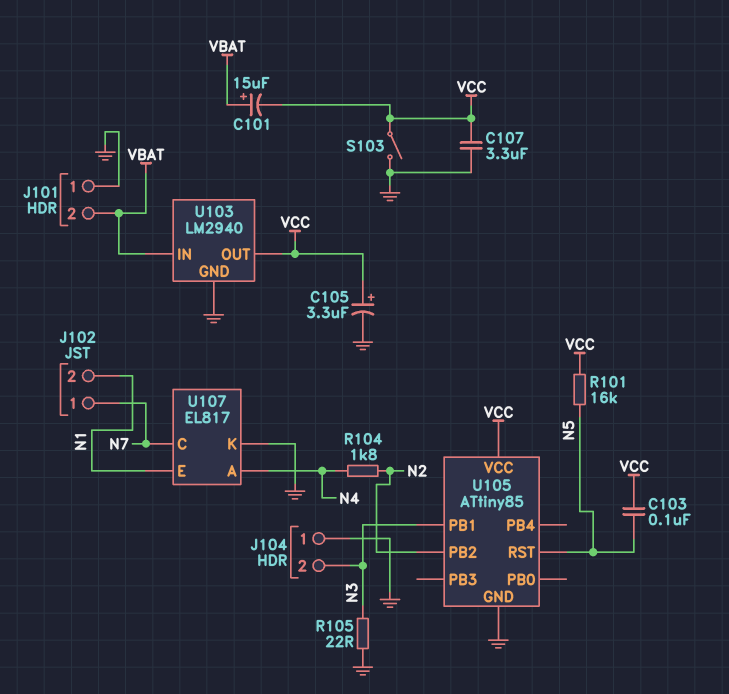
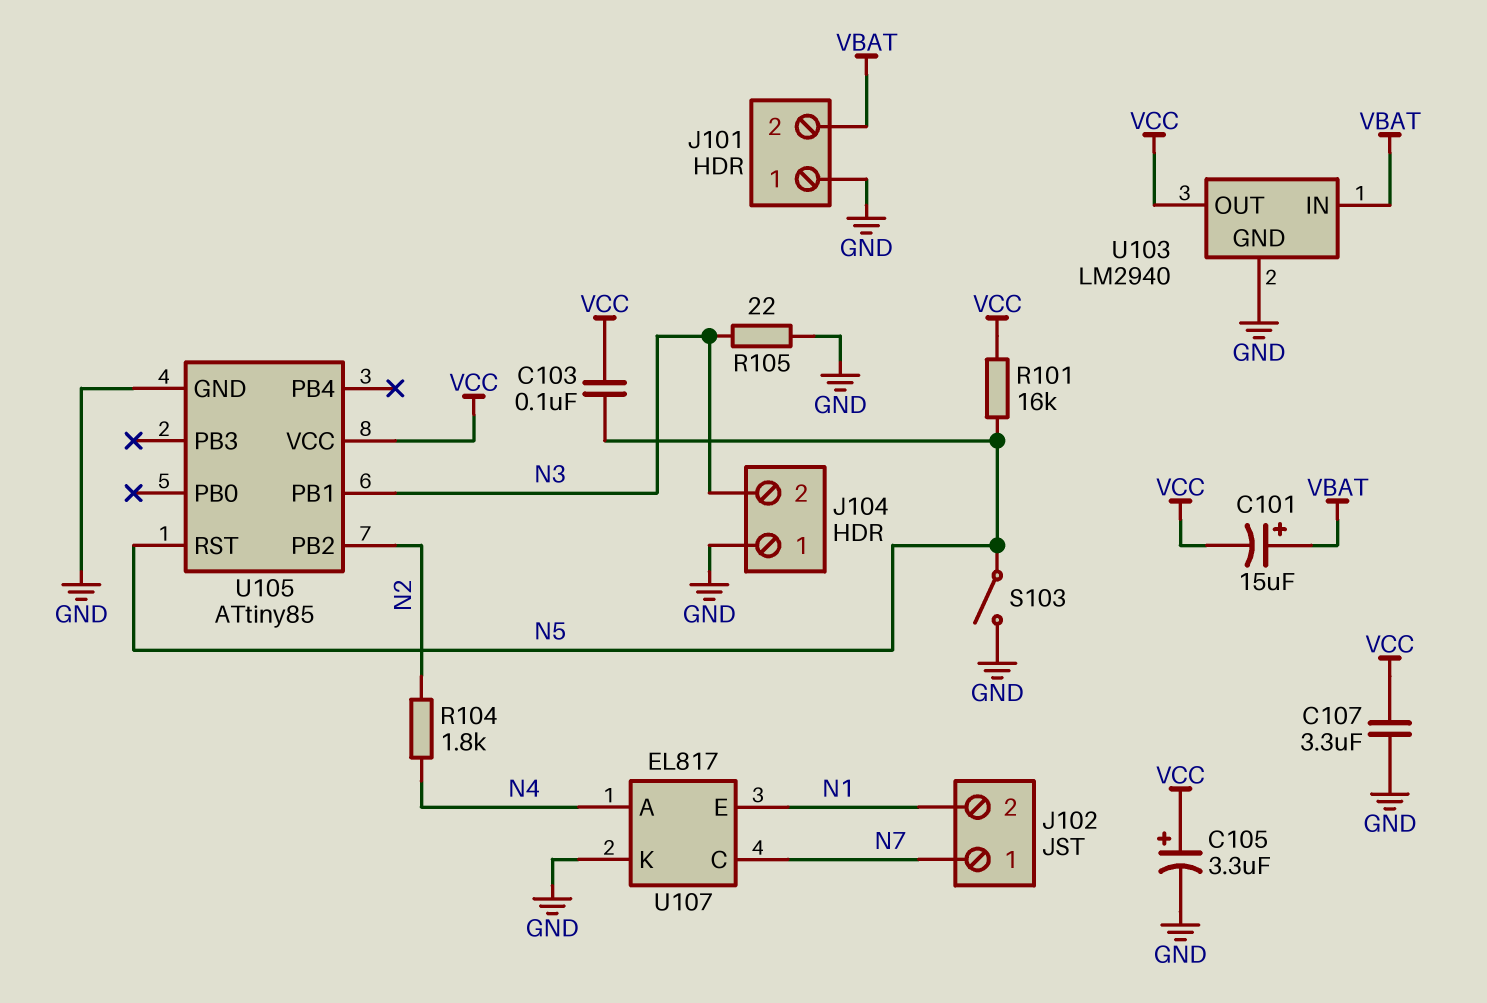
S103: switch (GND, VCC) -> switch (GND, N5)

